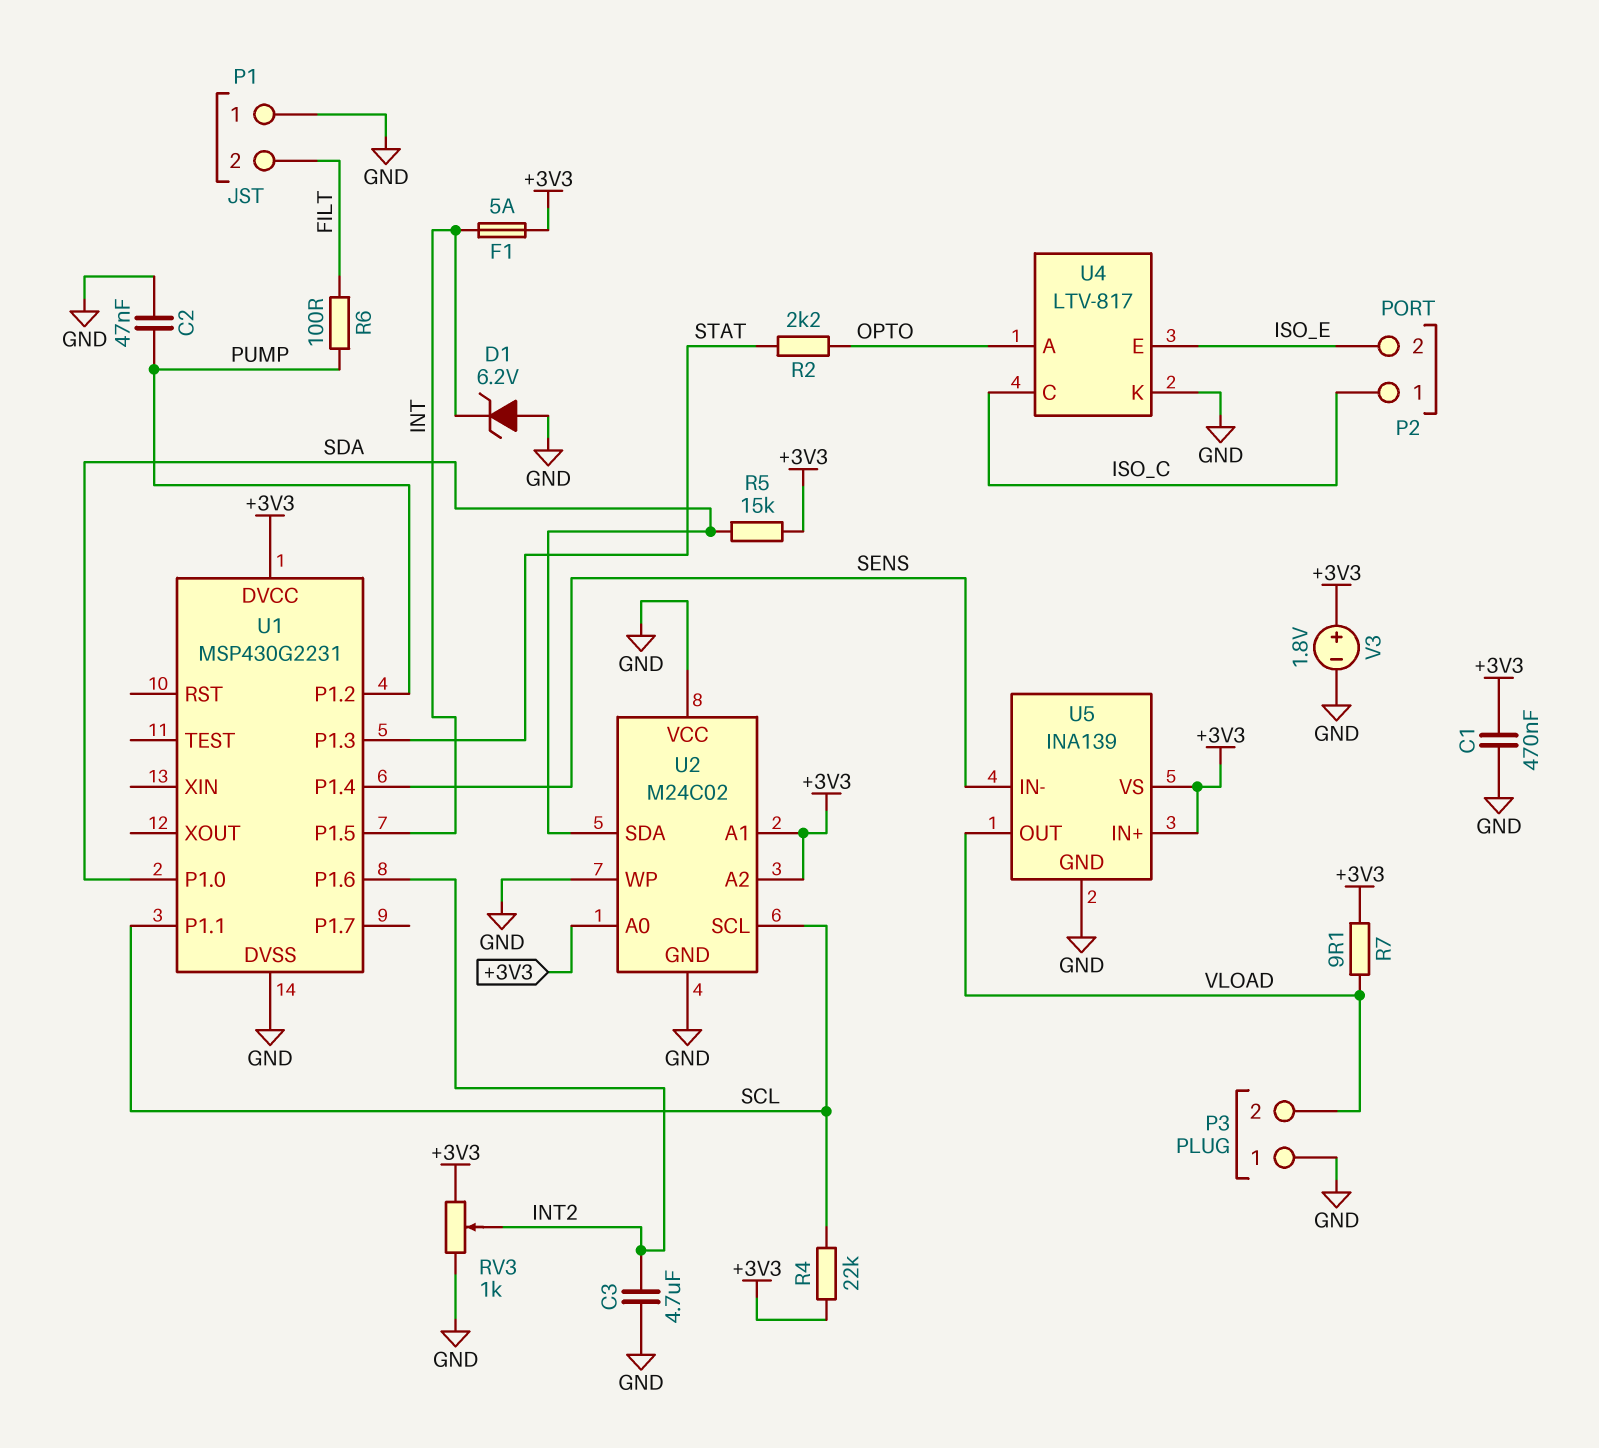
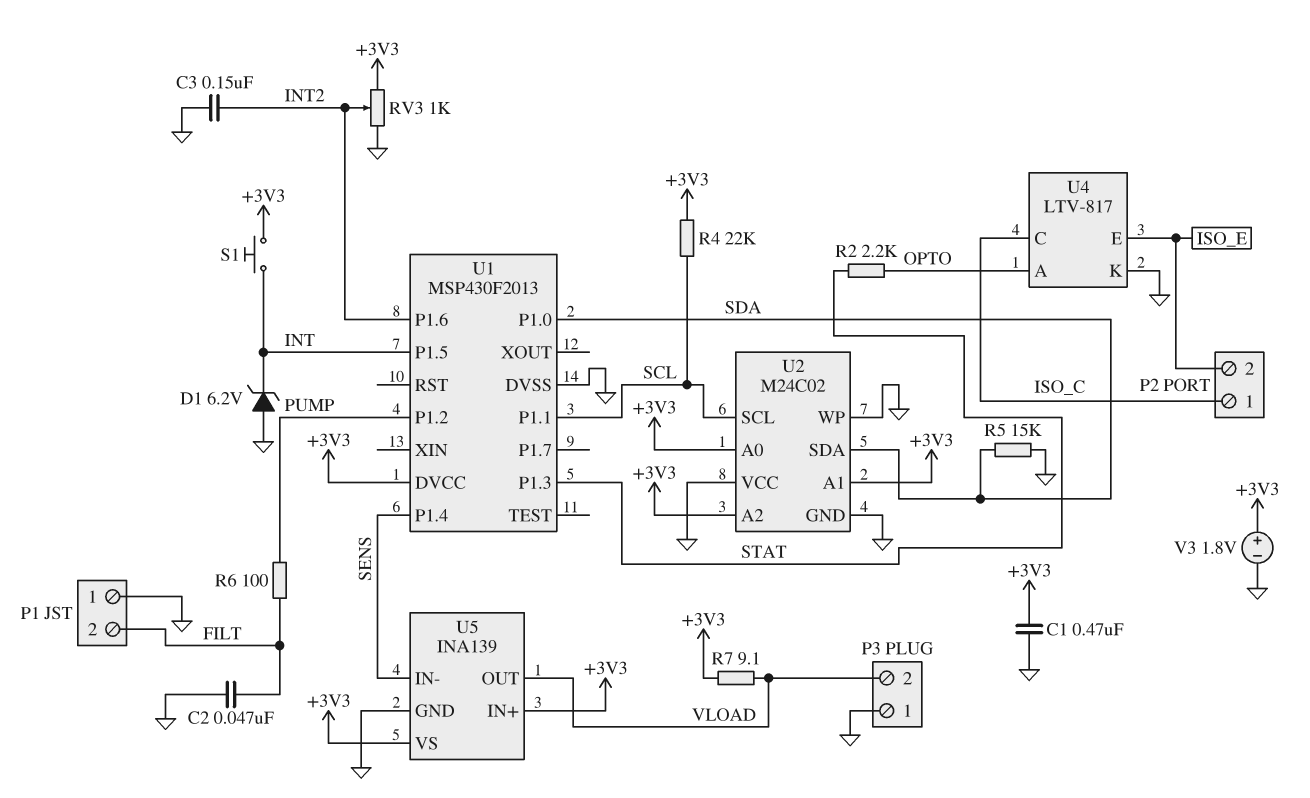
C2: 47nF (GND, PUMP) -> 47nF (FILT, GND)
C3: 4.7uF (GND, INT2) -> 150nF (GND, INT2)
F1: 5A (+3V3, INT) -> none
R5: 15k (+3V3, SDA) -> 15k (GND, SDA)
S1: none -> button (+3V3, INT)
U1: MSP430G2231 -> MSP430F2013

